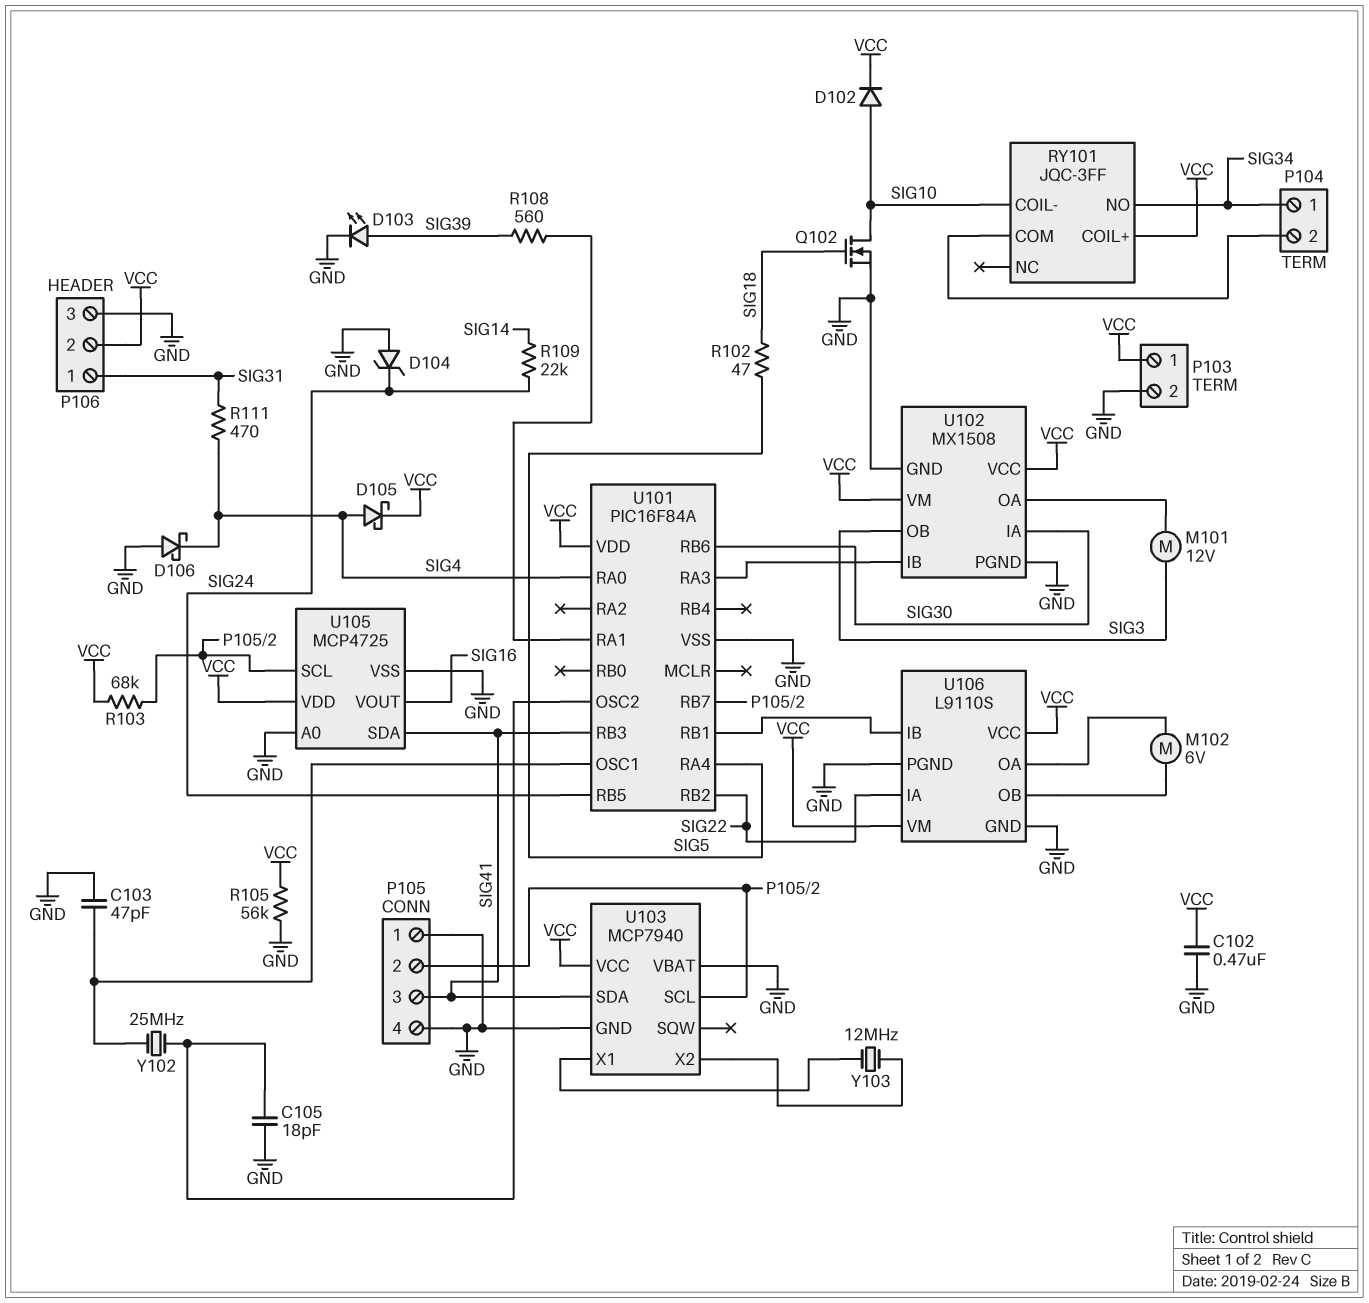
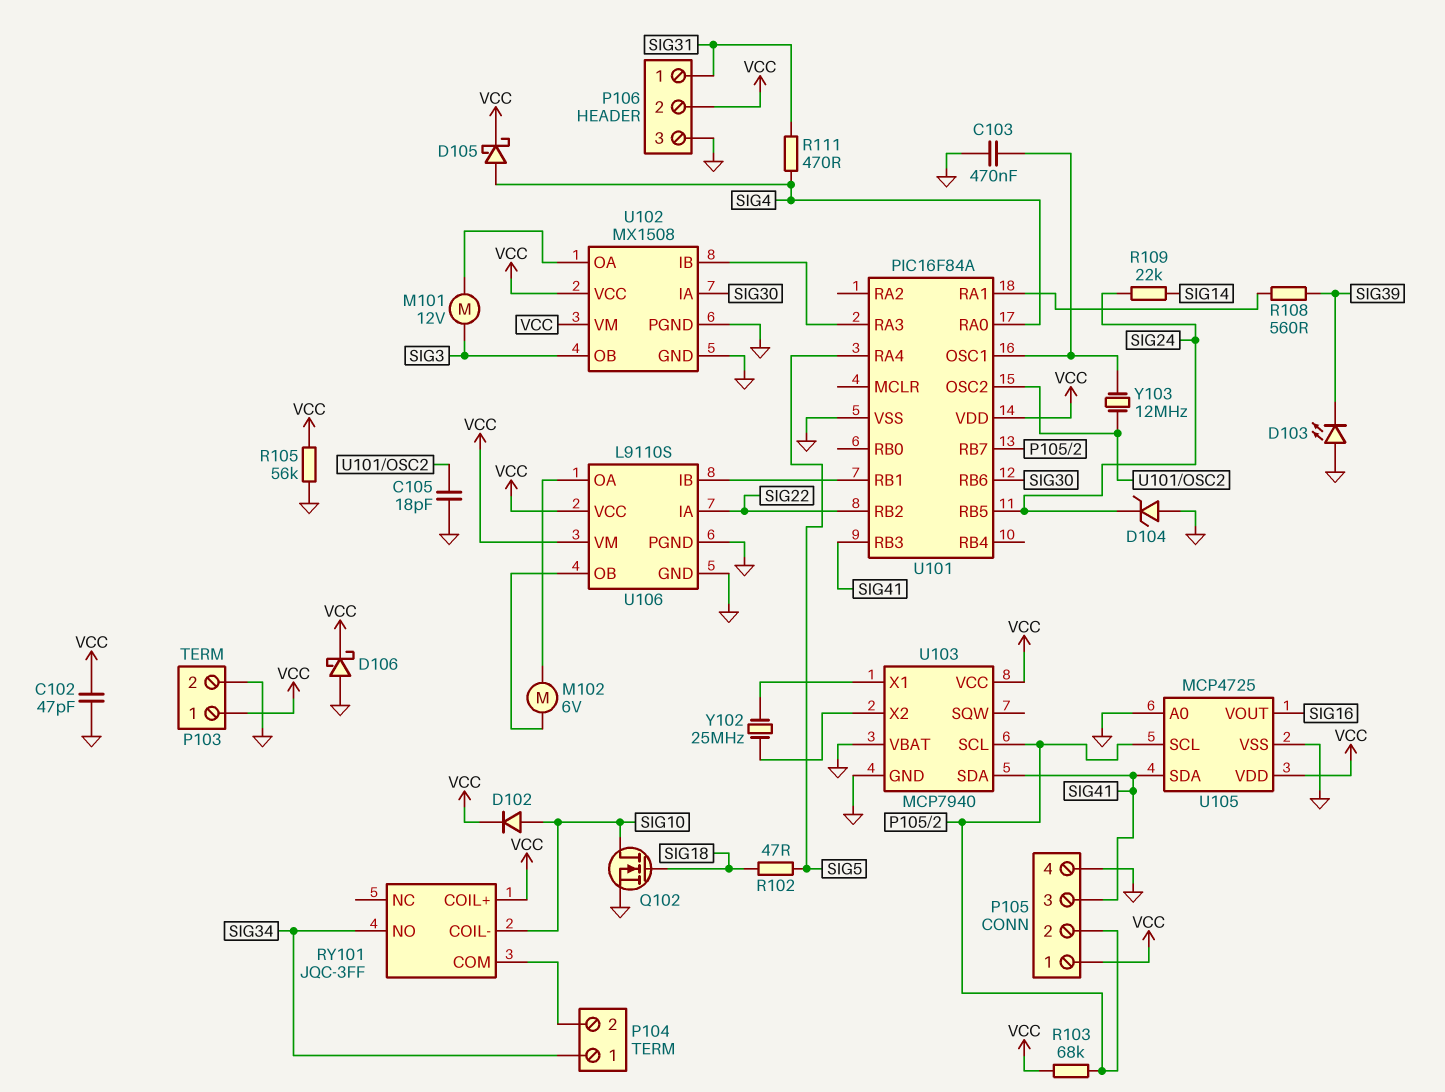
C102: 470nF (GND, VCC) -> 47pF (GND, VCC)
C103: 47pF (GND, U101/OSC1) -> 470nF (GND, U101/OSC1)
D103: LED (A SIG39, K GND) -> LED (A GND, K SIG39)
D106: schottky (A GND, K SIG4) -> schottky (A GND, K VCC)
P105 pin 1: GND -> VCC
Y102: 25MHz (U101/OSC1, U101/OSC2) -> 25MHz (U103/X1, U103/X2)
Y103: 12MHz (U103/X1, U103/X2) -> 12MHz (U101/OSC1, U101/OSC2)

